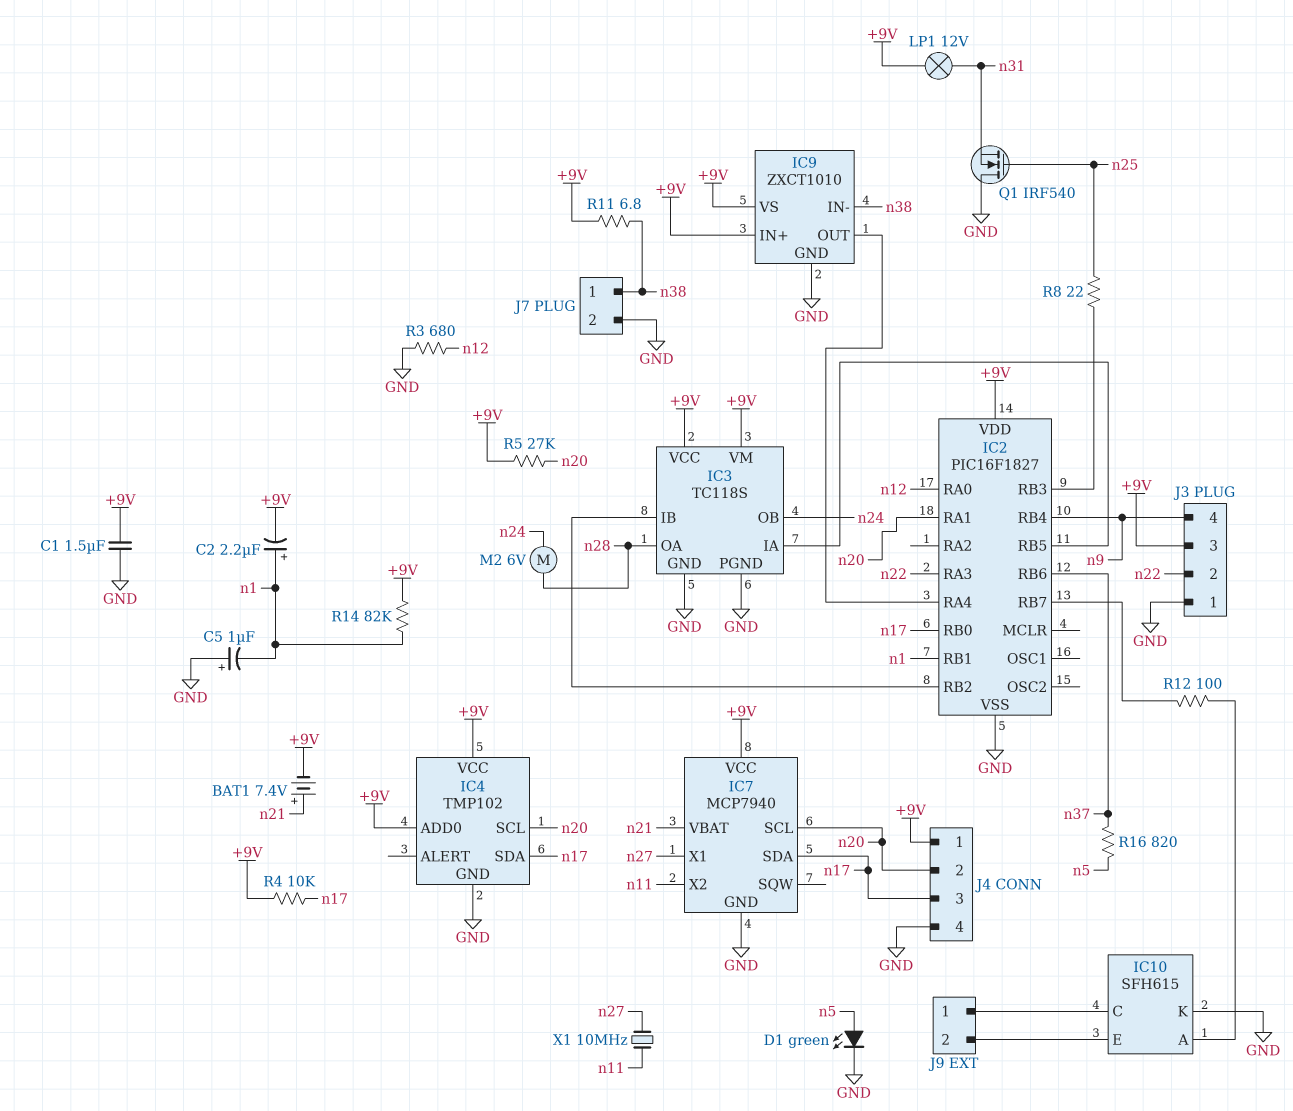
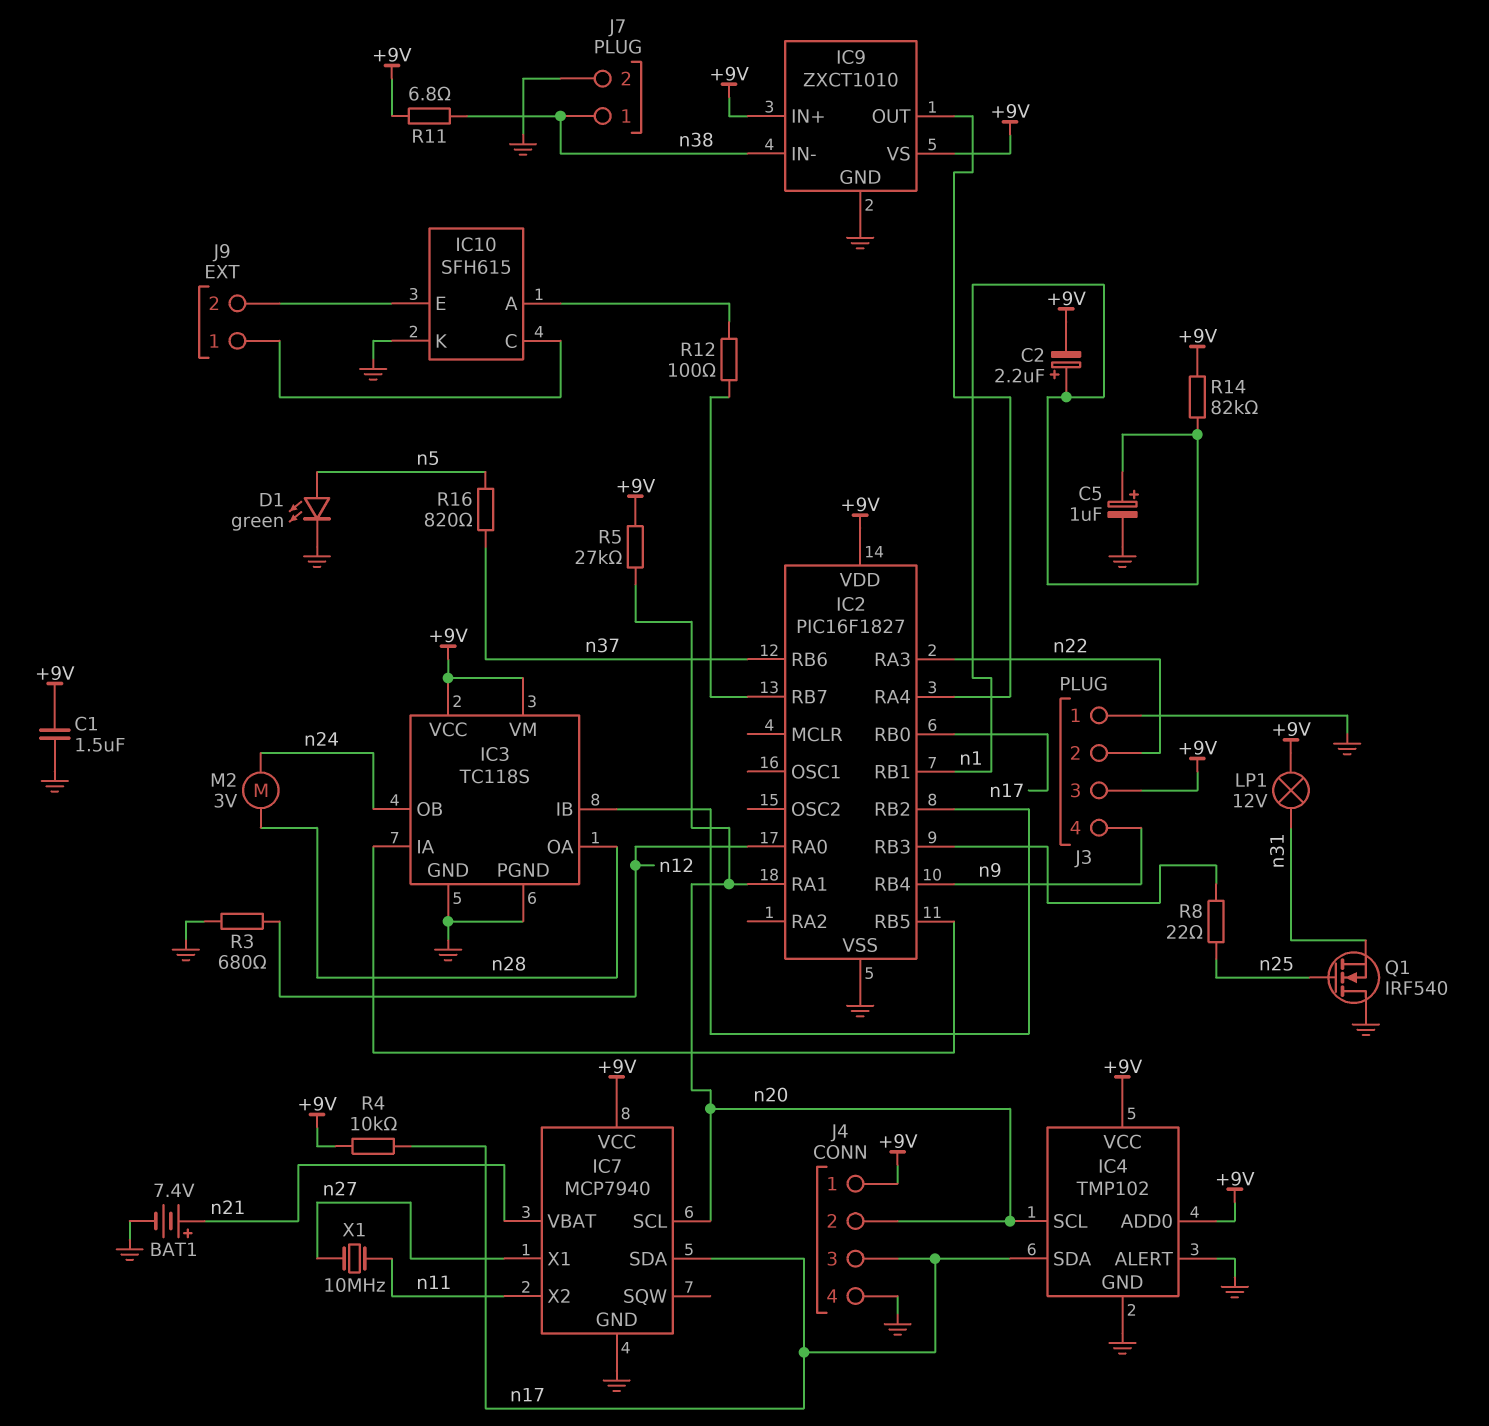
BAT1: 7.4V (plus n21, minus +9V) -> 7.4V (plus n21, minus GND)
C5: 1uF (plus GND, minus n1) -> 1uF (plus n1, minus GND)
IC4 pin ALERT: none -> GND
M2: motor 6V (n24, n28) -> motor 3V (n24, n28)

